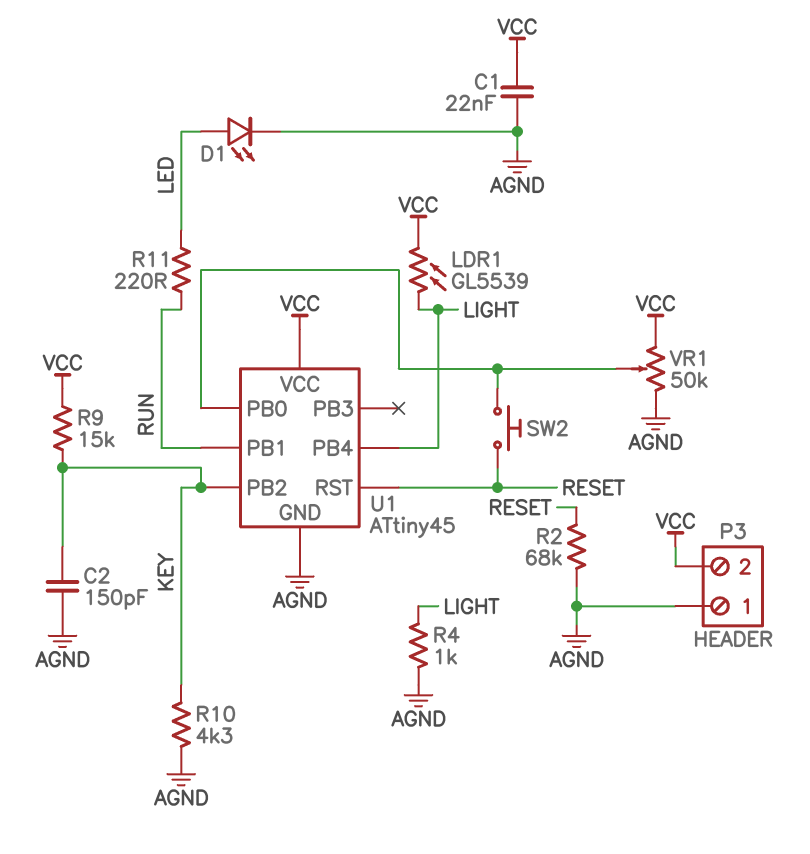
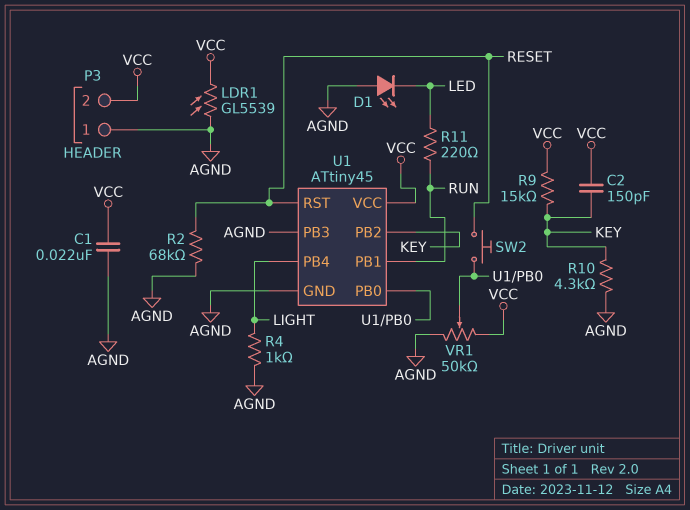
C2: 150pF (AGND, KEY) -> 150pF (KEY, VCC)
D1: LED (A LED, K AGND) -> LED (A AGND, K LED)
LDR1: GL5539 (LIGHT, VCC) -> GL5539 (AGND, VCC)
U1 pin PB3: none -> AGND

